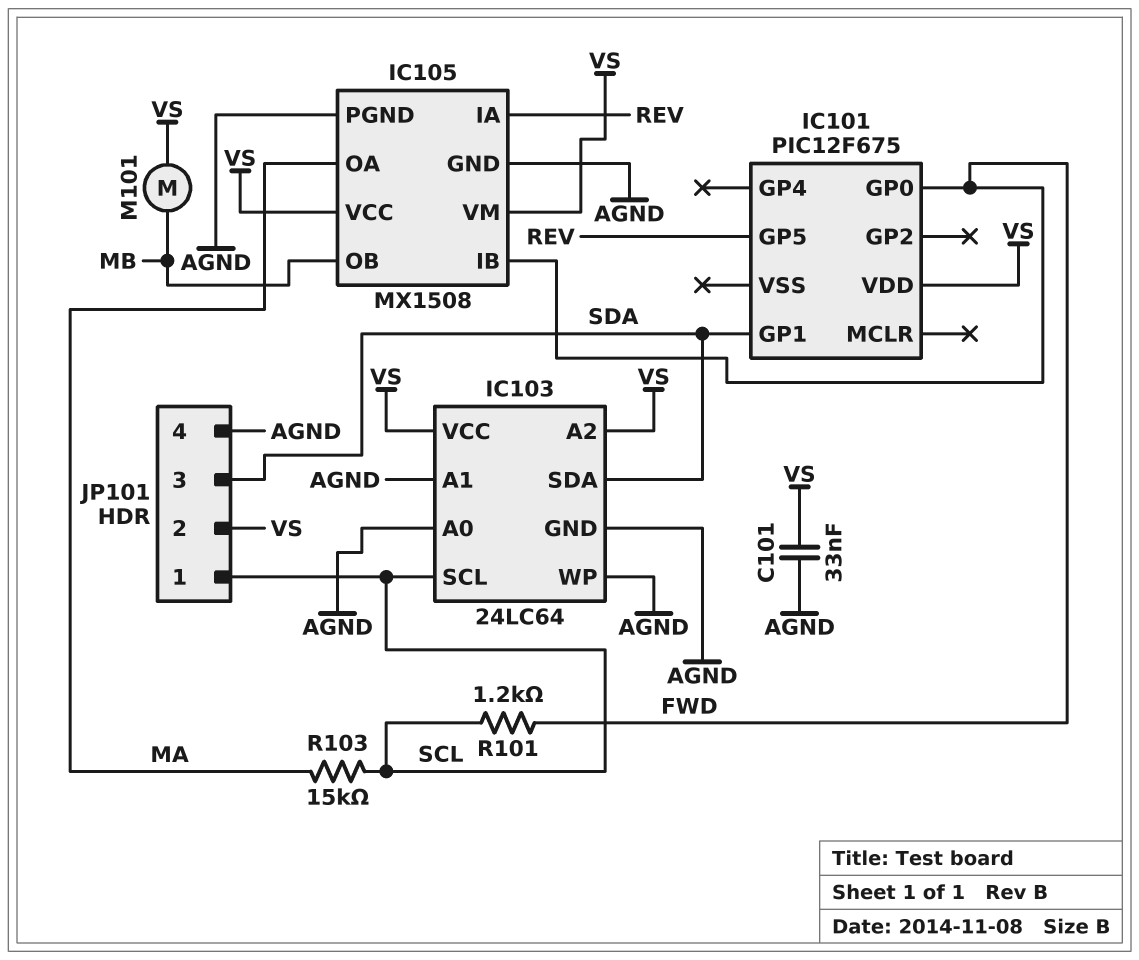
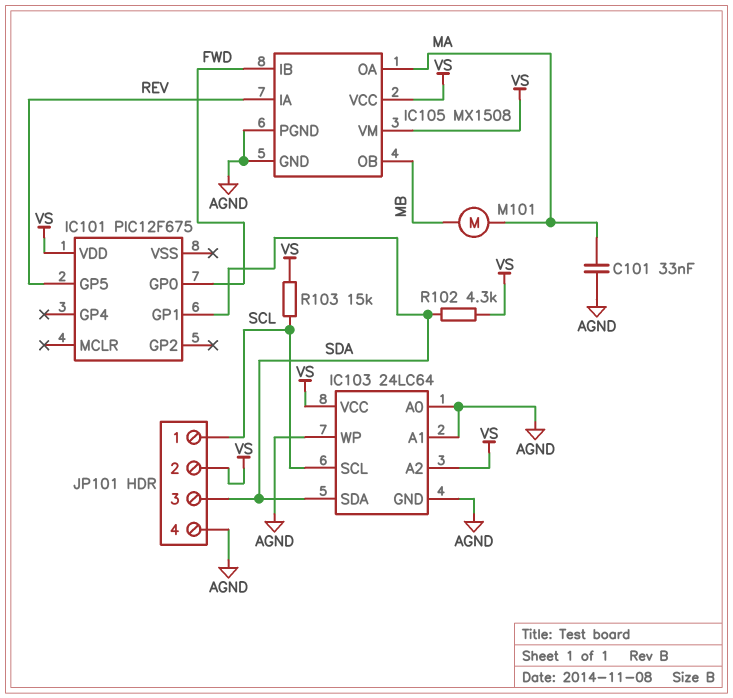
C101: 33nF (AGND, VS) -> 33nF (AGND, MA)
M101: motor (MB, VS) -> motor (MA, MB)
R101: 1.2k (FWD, SCL) -> none
R102: none -> 4.3k (SDA, VS)
R103: 15k (MA, SCL) -> 15k (SCL, VS)

